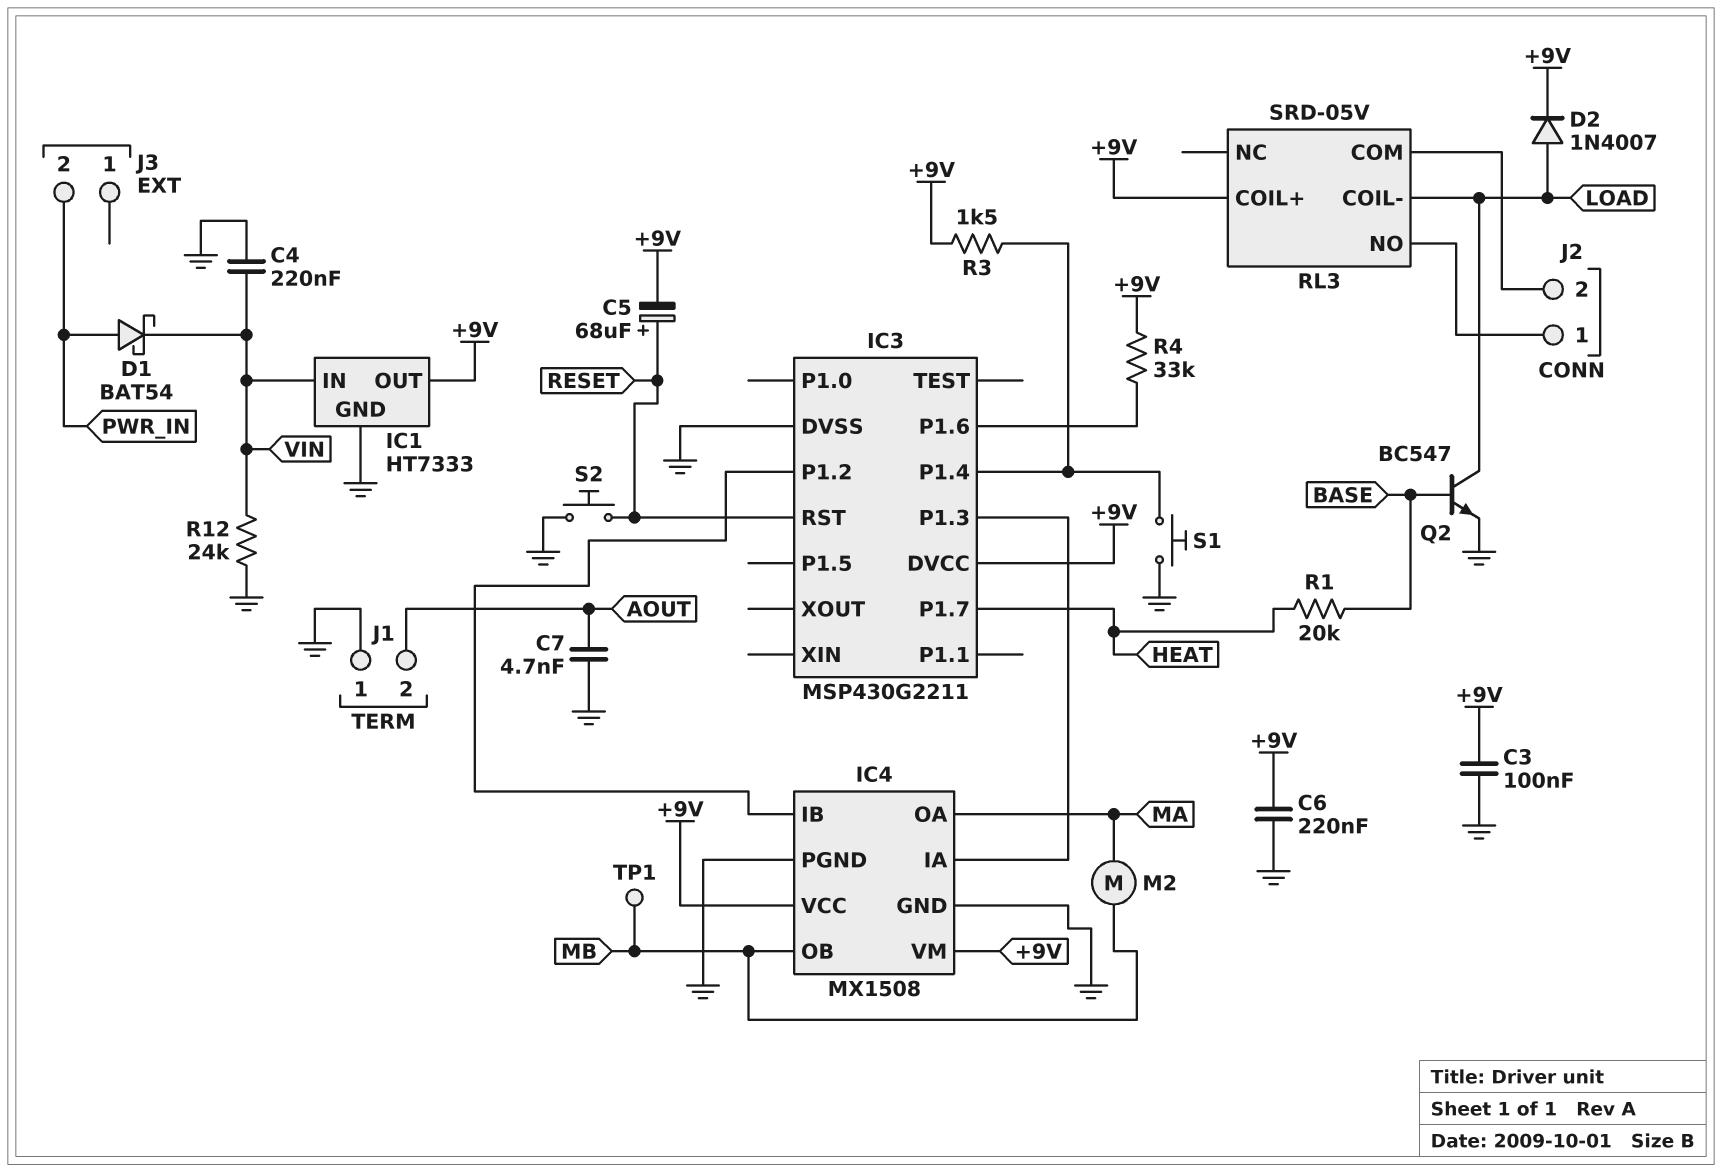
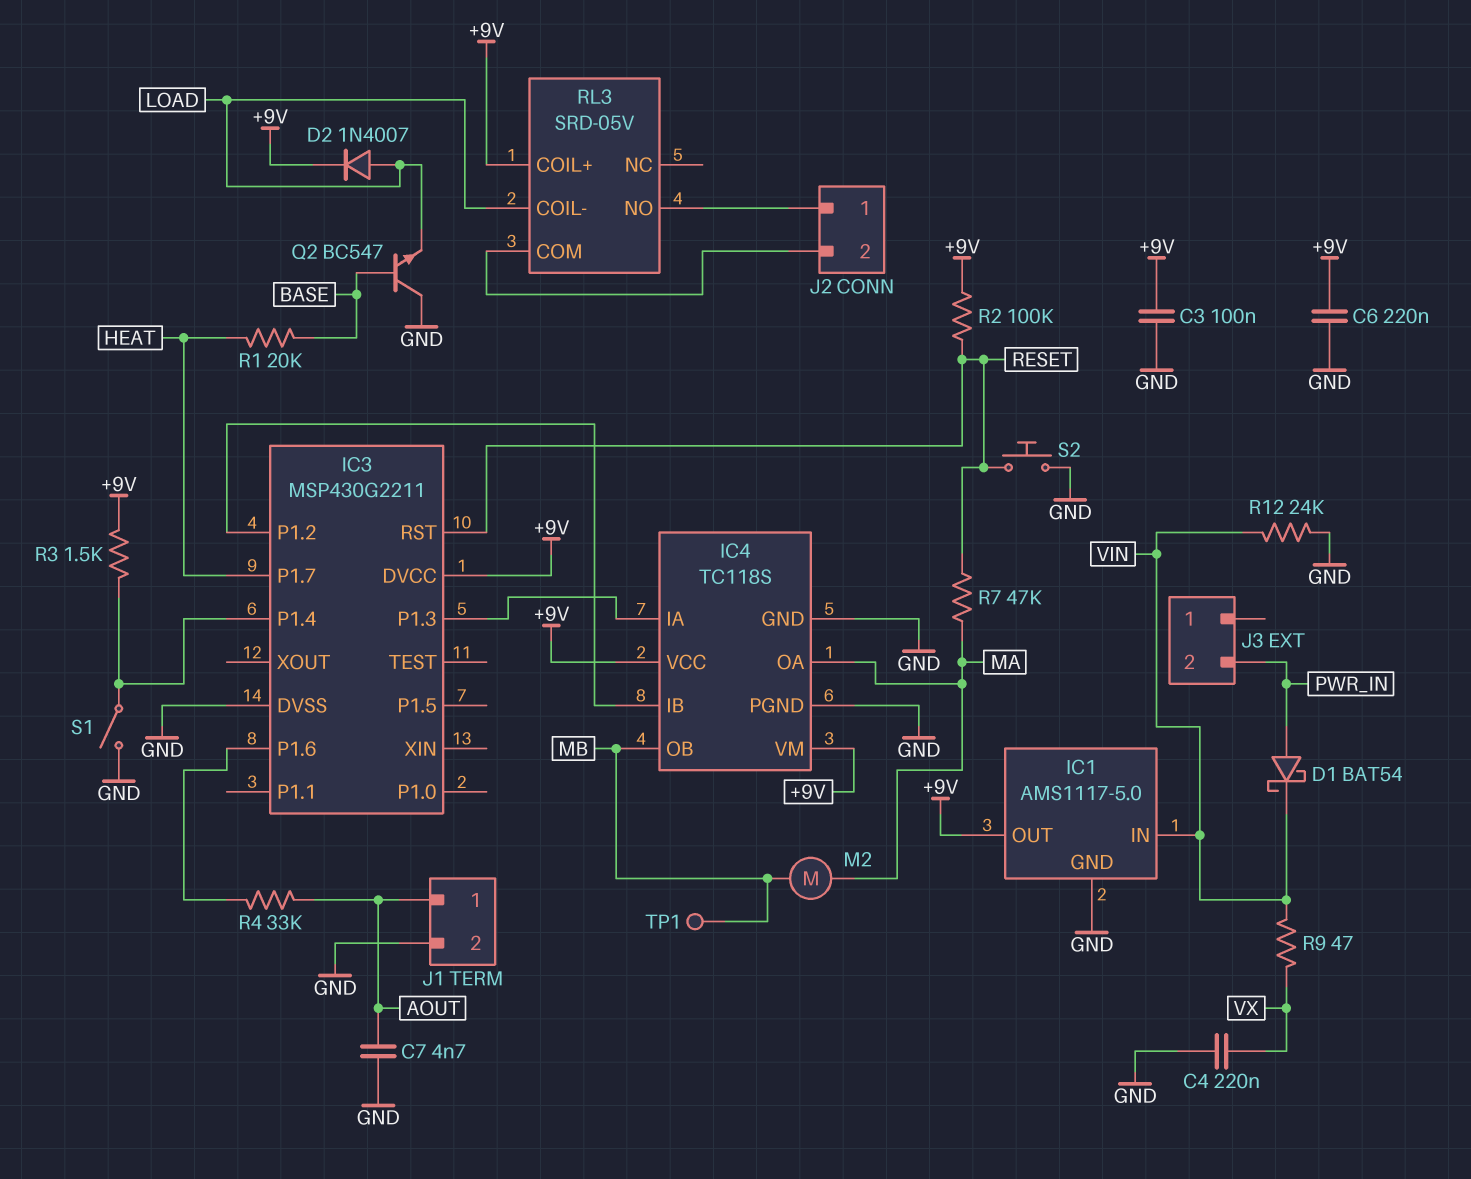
C4: 220nF (GND, VIN) -> 220nF (GND, VX)
C5: 68uF (plus RESET, minus +9V) -> none
IC1: HT7333 -> AMS1117-5.0
IC4: MX1508 -> TC118S
J1 pin 1: GND -> AOUT
J1 pin 2: AOUT -> GND
Q2: NPN BC547 (B BASE, C LOAD, E GND) -> NPN BC547 (B BASE, C GND, E LOAD)
R2: none -> 100k (+9V, RESET)
R4: 33k (+9V, IC3/P1.6) -> 33k (AOUT, IC3/P1.6)
R7: none -> 47k (MA, RESET)
R9: none -> 47 (VIN, VX)
S1: button (GND, IC3/P1.4) -> switch (GND, IC3/P1.4)

